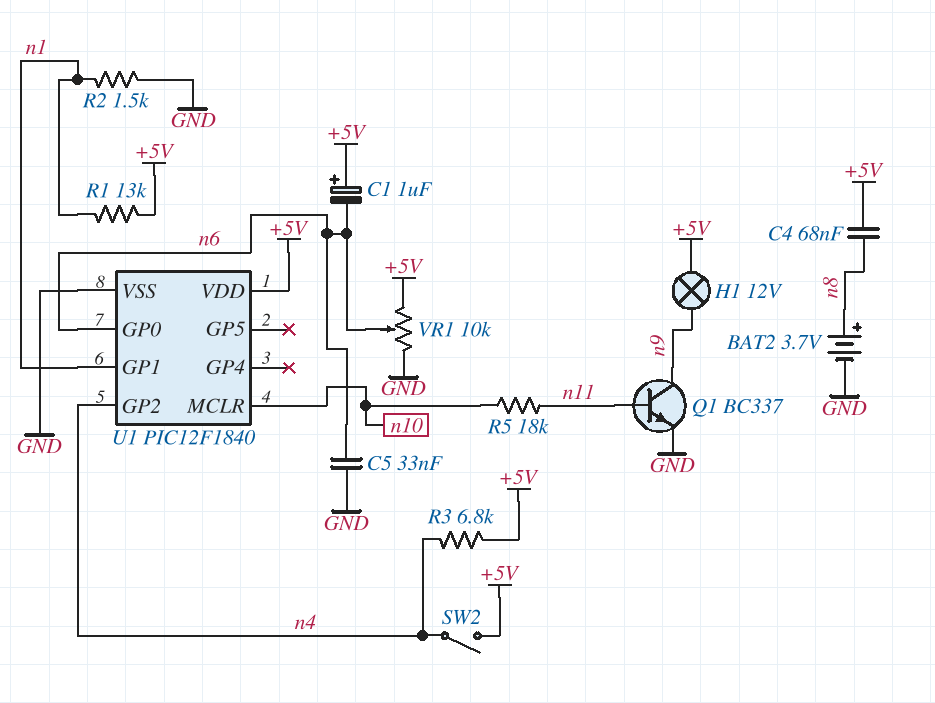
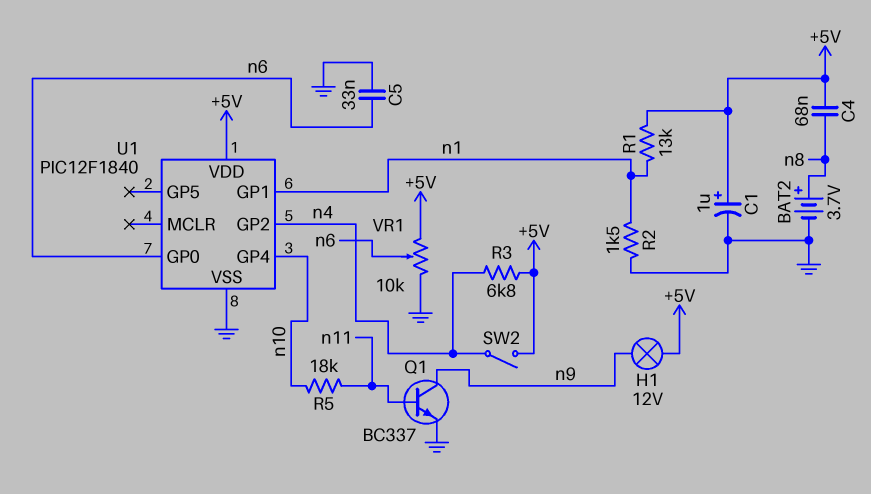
C1: 1uF (plus +5V, minus n6) -> 1uF (plus +5V, minus GND)
U1 pin GP4: none -> n10
U1 pin MCLR: n10 -> none

